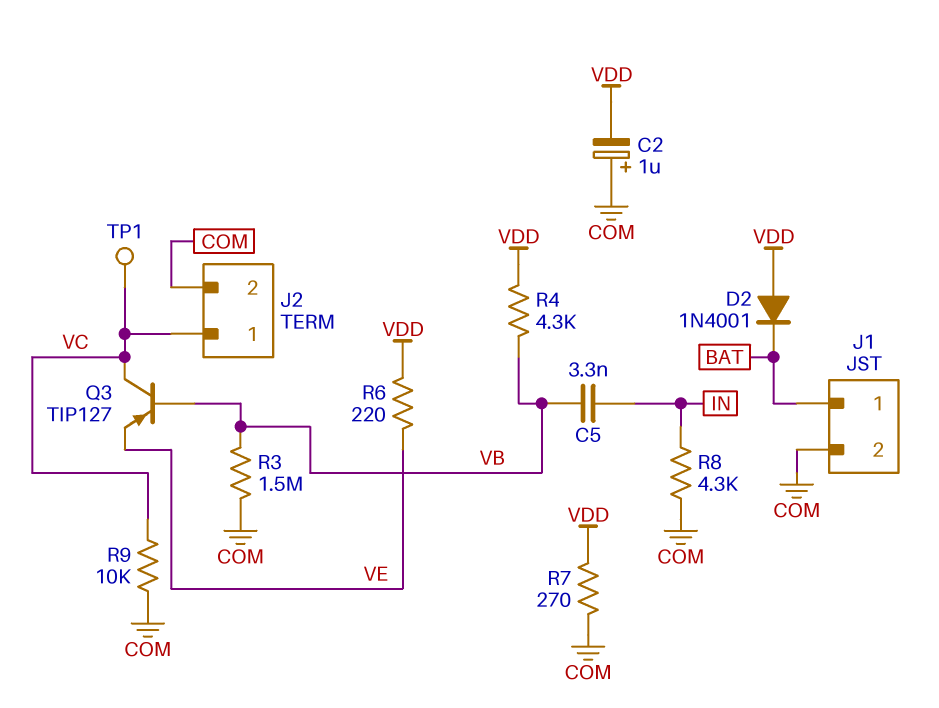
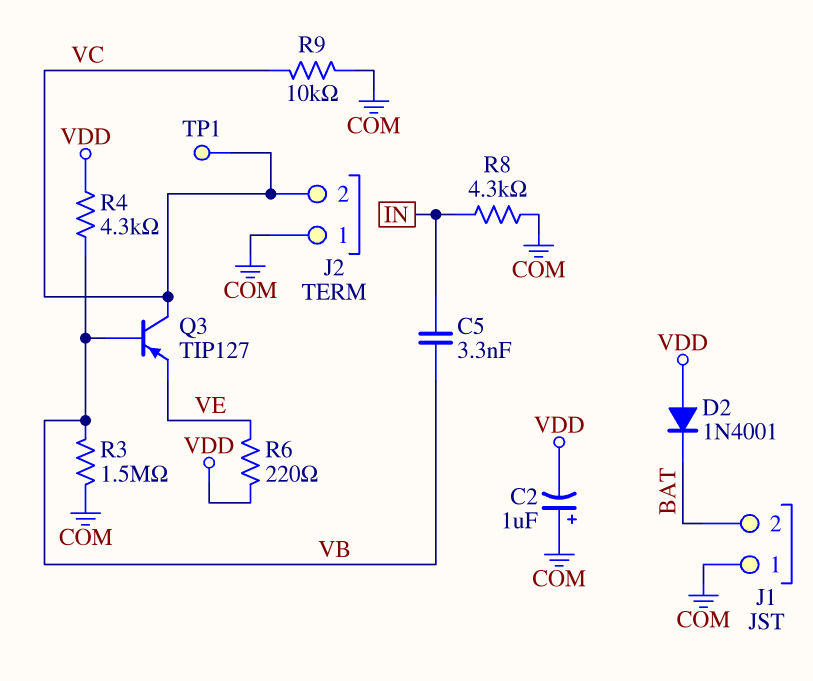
J1 pin 1: BAT -> COM
J1 pin 2: COM -> BAT
J2 pin 1: VC -> COM
J2 pin 2: COM -> VC
R7: 270 (COM, VDD) -> none

